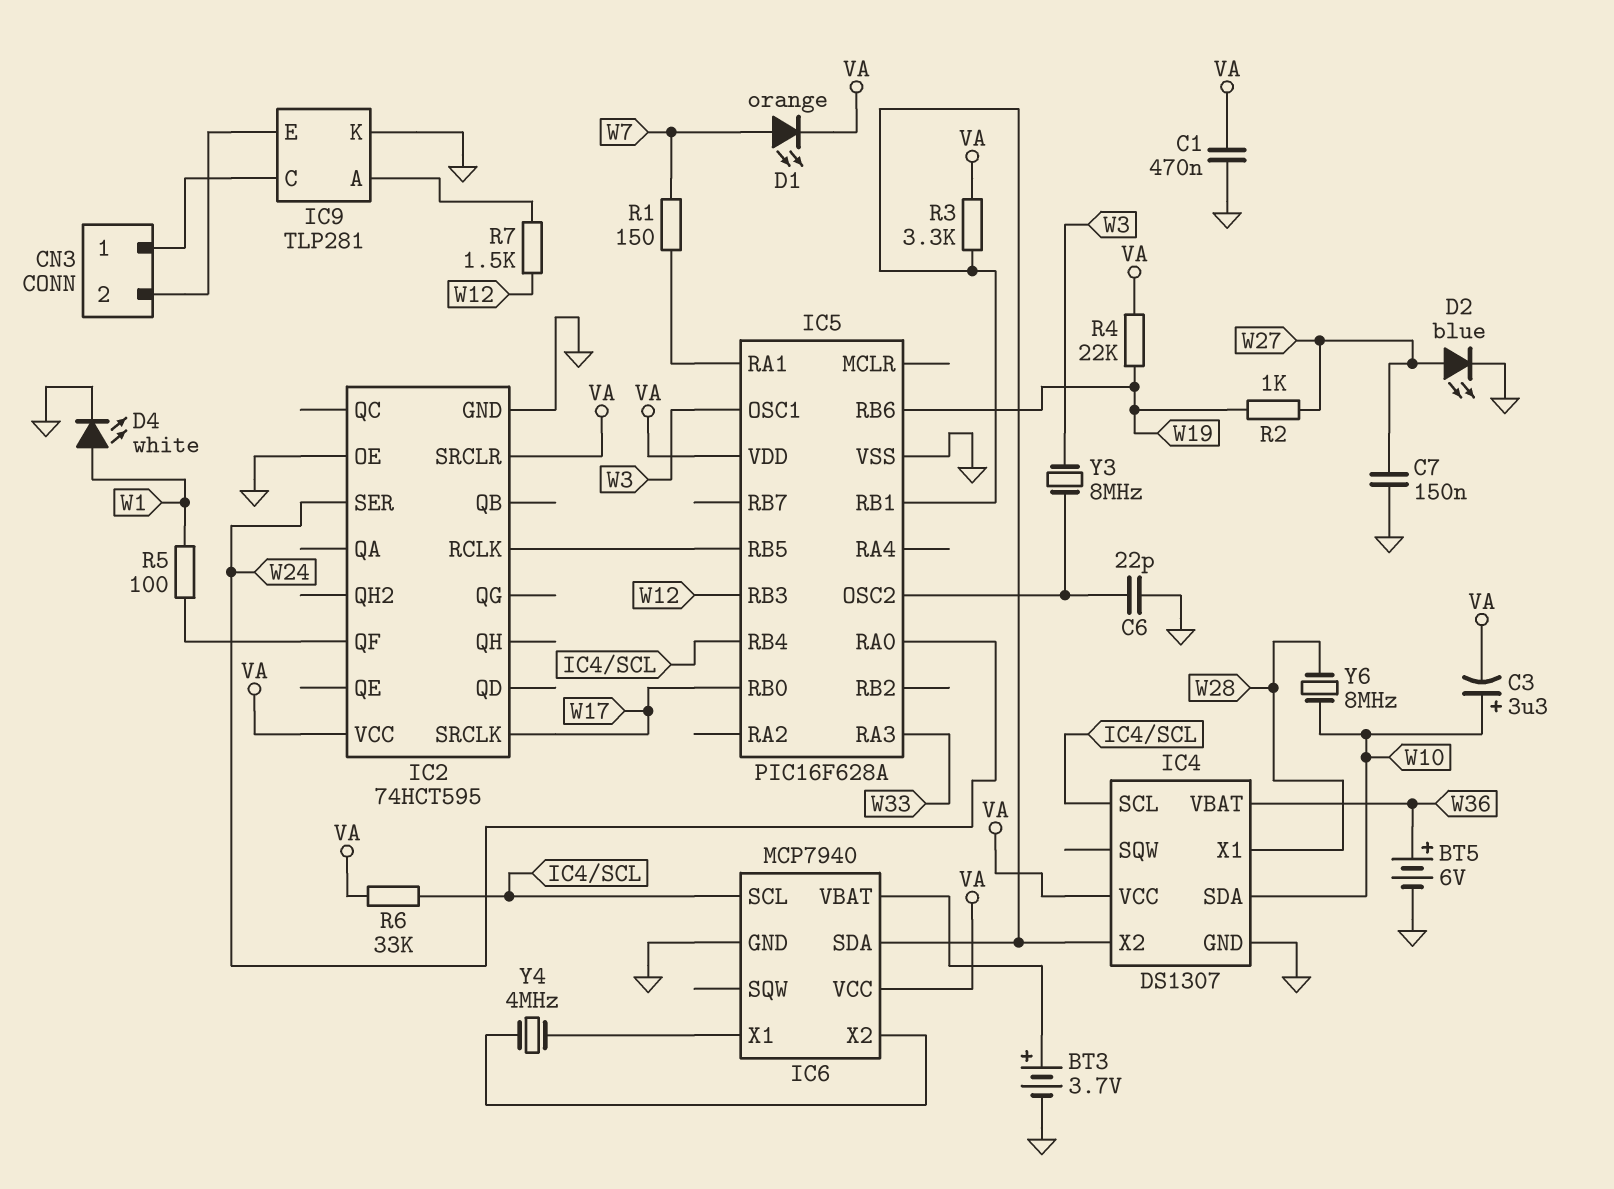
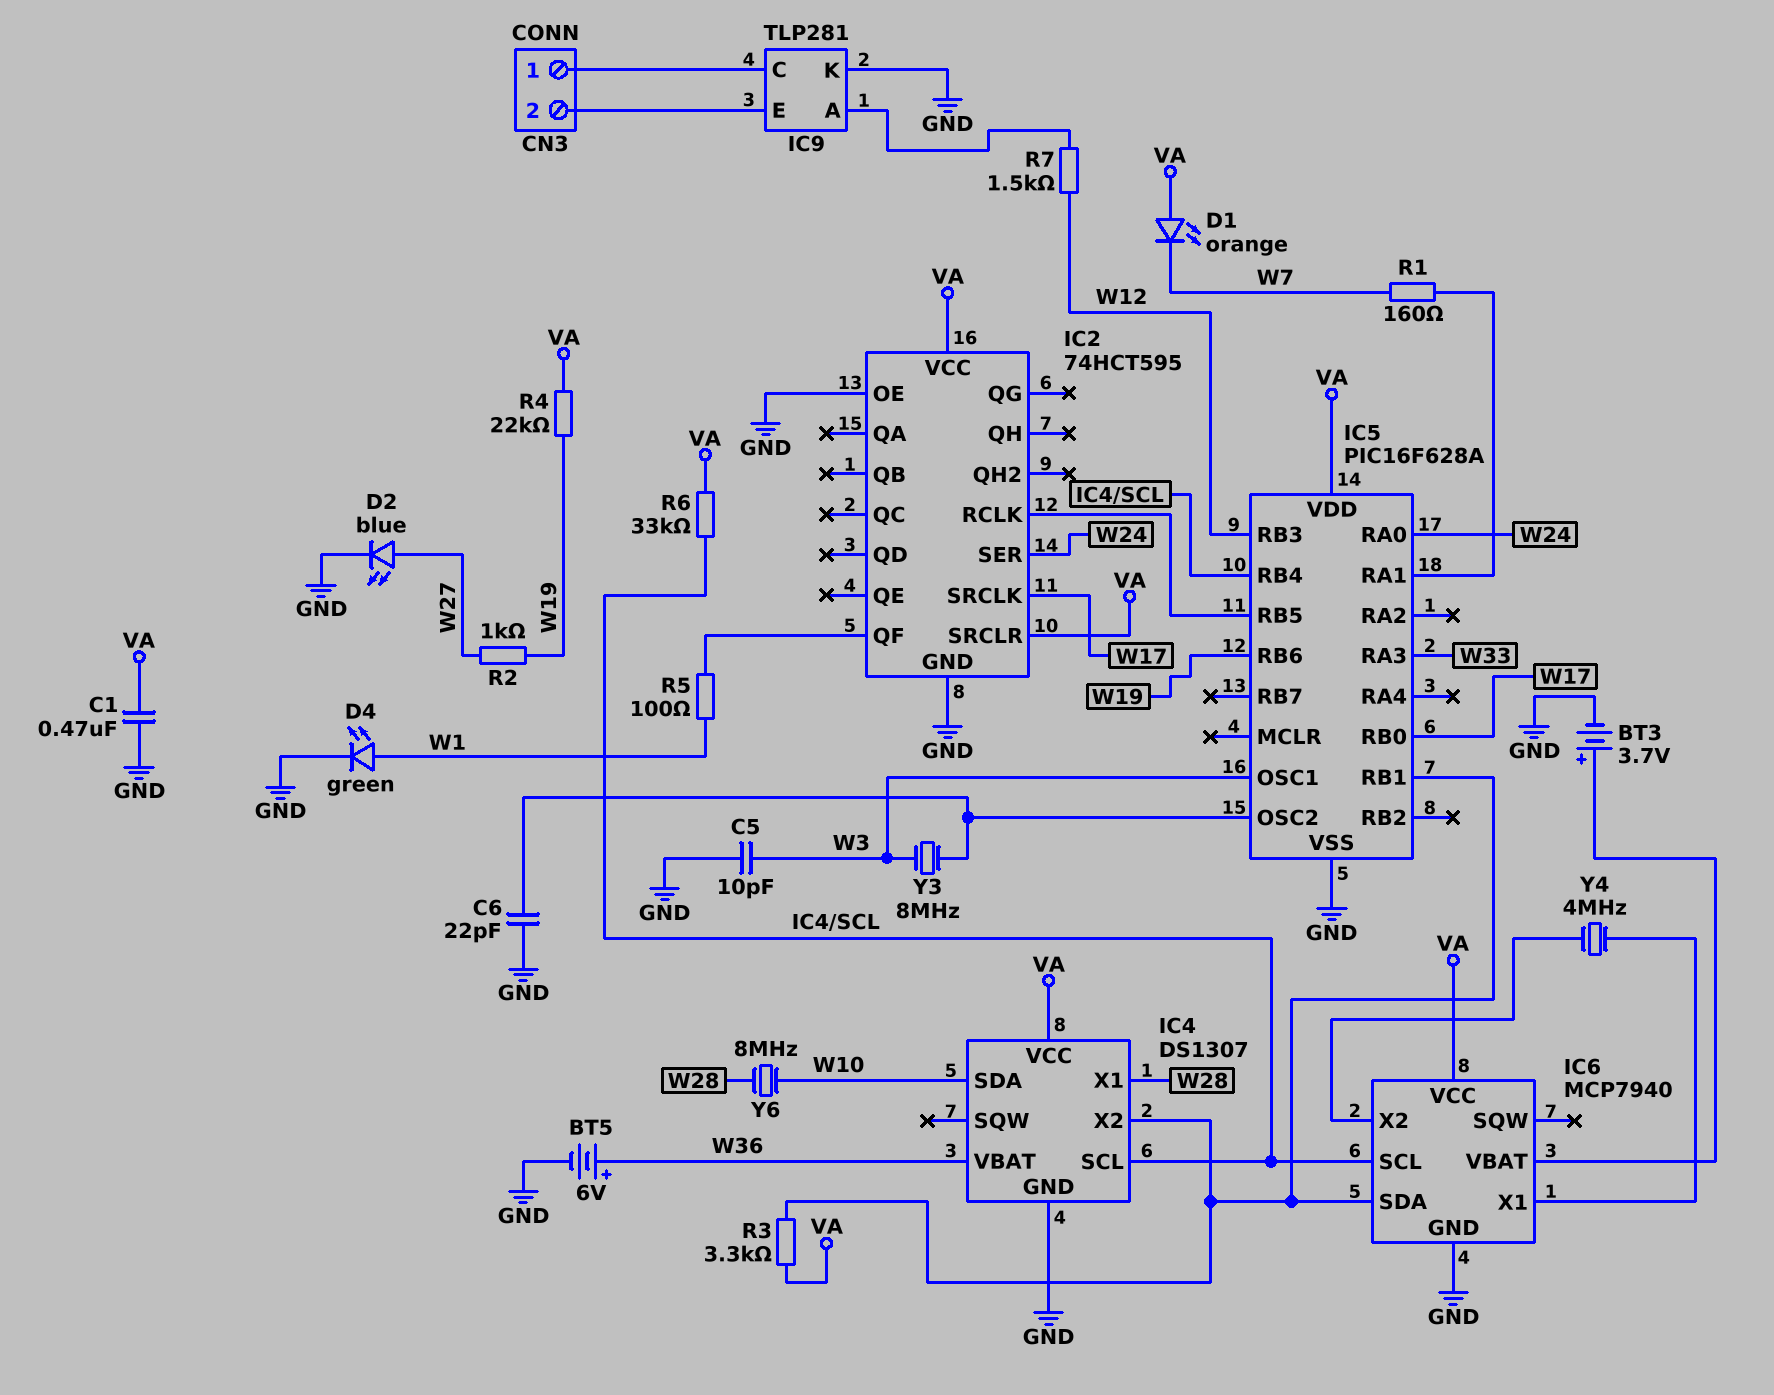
C3: 3.3uF (plus W10, minus VA) -> none
C5: none -> 10pF (GND, W3)
C7: 150nF (GND, W27) -> none
D1: LED orange (A W7, K VA) -> LED orange (A VA, K W7)
D4: LED white (A W1, K GND) -> LED green (A W1, K GND)
R1: 150 (IC5/RA1, W7) -> 160 (IC5/RA1, W7)

